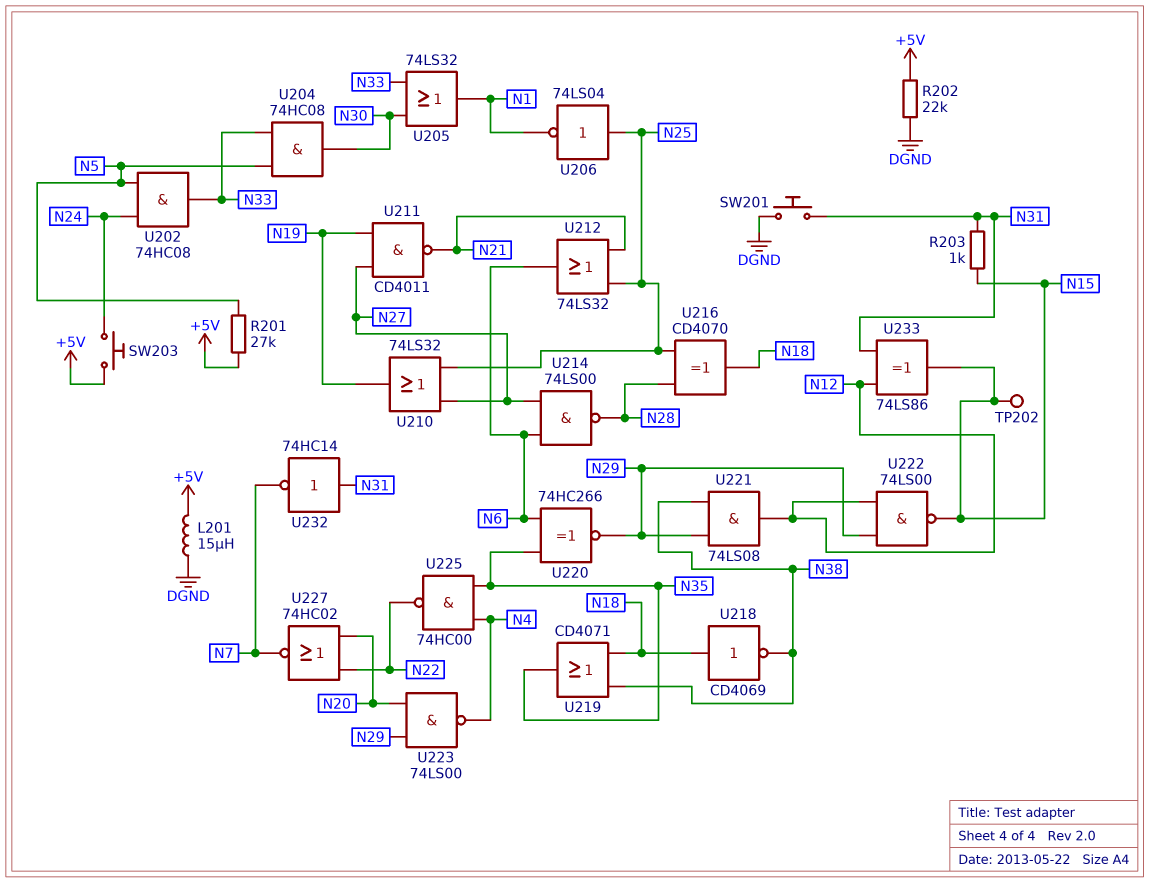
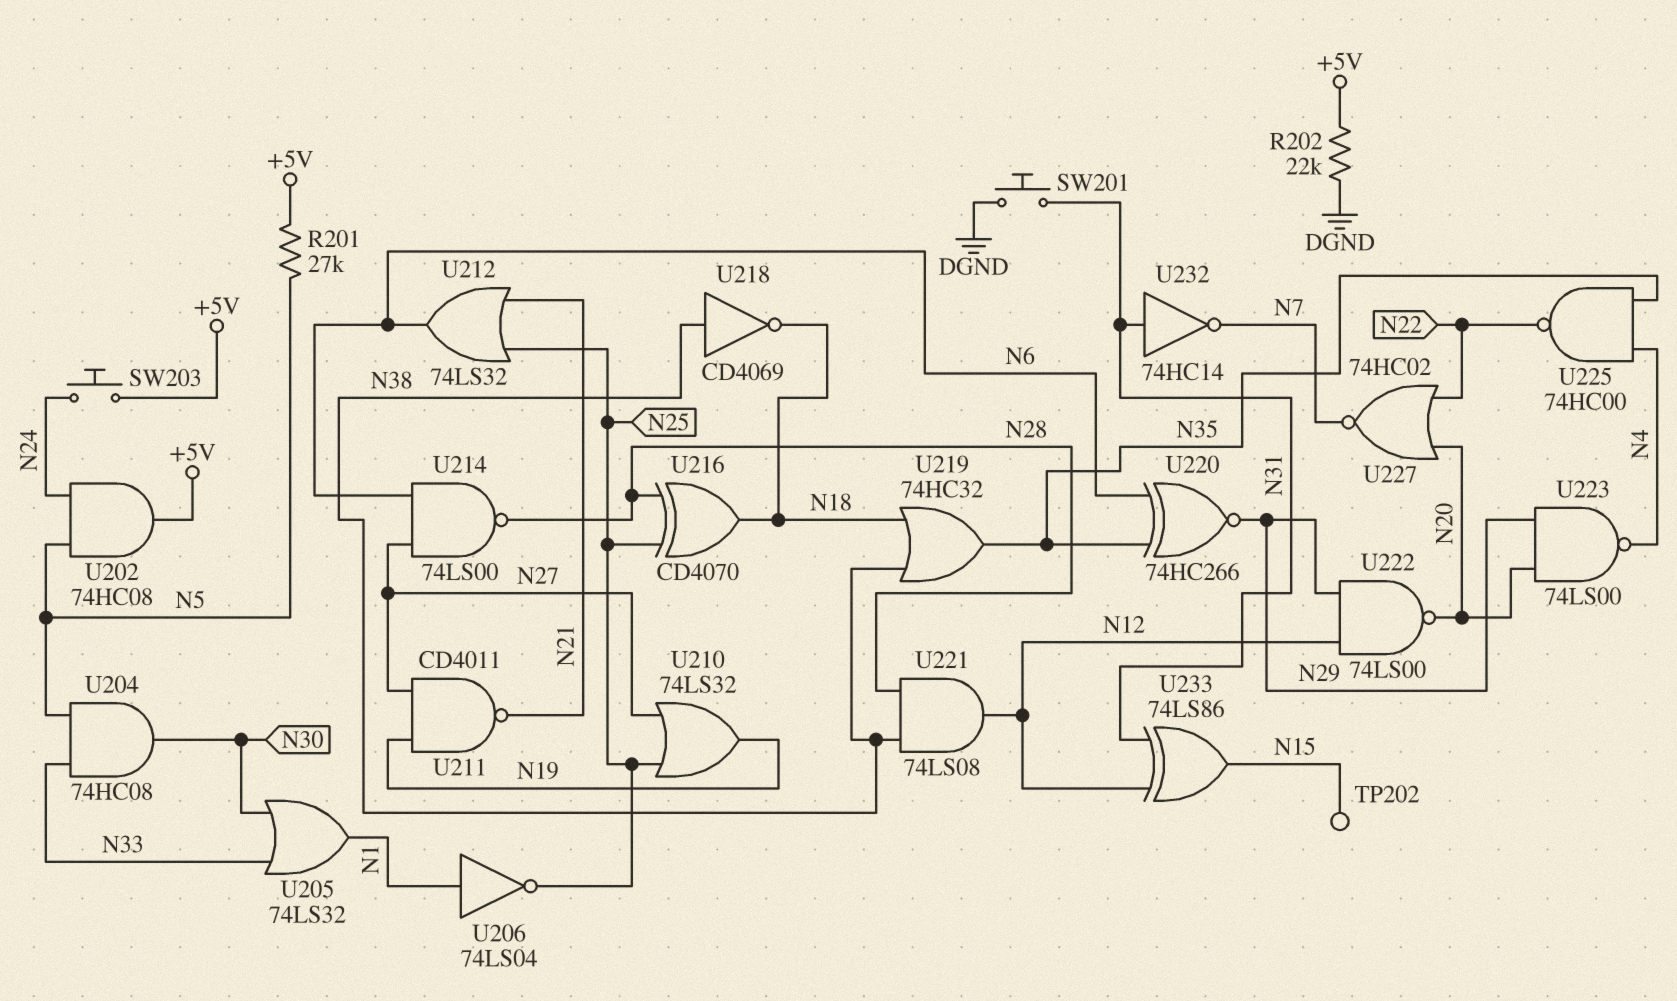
L201: 15uH (+5V, DGND) -> none
R203: 1k (N15, N31) -> none
U202: AND 74HC08 (in N5, in N24, out N33) -> AND 74HC08 (in N5, in N24, out +5V)
U206: NOT 74LS04 (in N25, out N1) -> NOT 74LS04 (in N1, out N25)
U218: NOT CD4069 (in N18, out N38) -> NOT CD4069 (in N38, out N18)
U219: OR CD4071 (in N18, in N38, out N35) -> OR 74HC32 (in N18, in N38, out N35)
U221: AND 74LS08 (in N29, in N38, out N12) -> AND 74LS08 (in N28, in N38, out N12)
U222: NAND 74LS00 (in N12, in N29, out N15) -> NAND 74LS00 (in N12, in N29, out N20)

